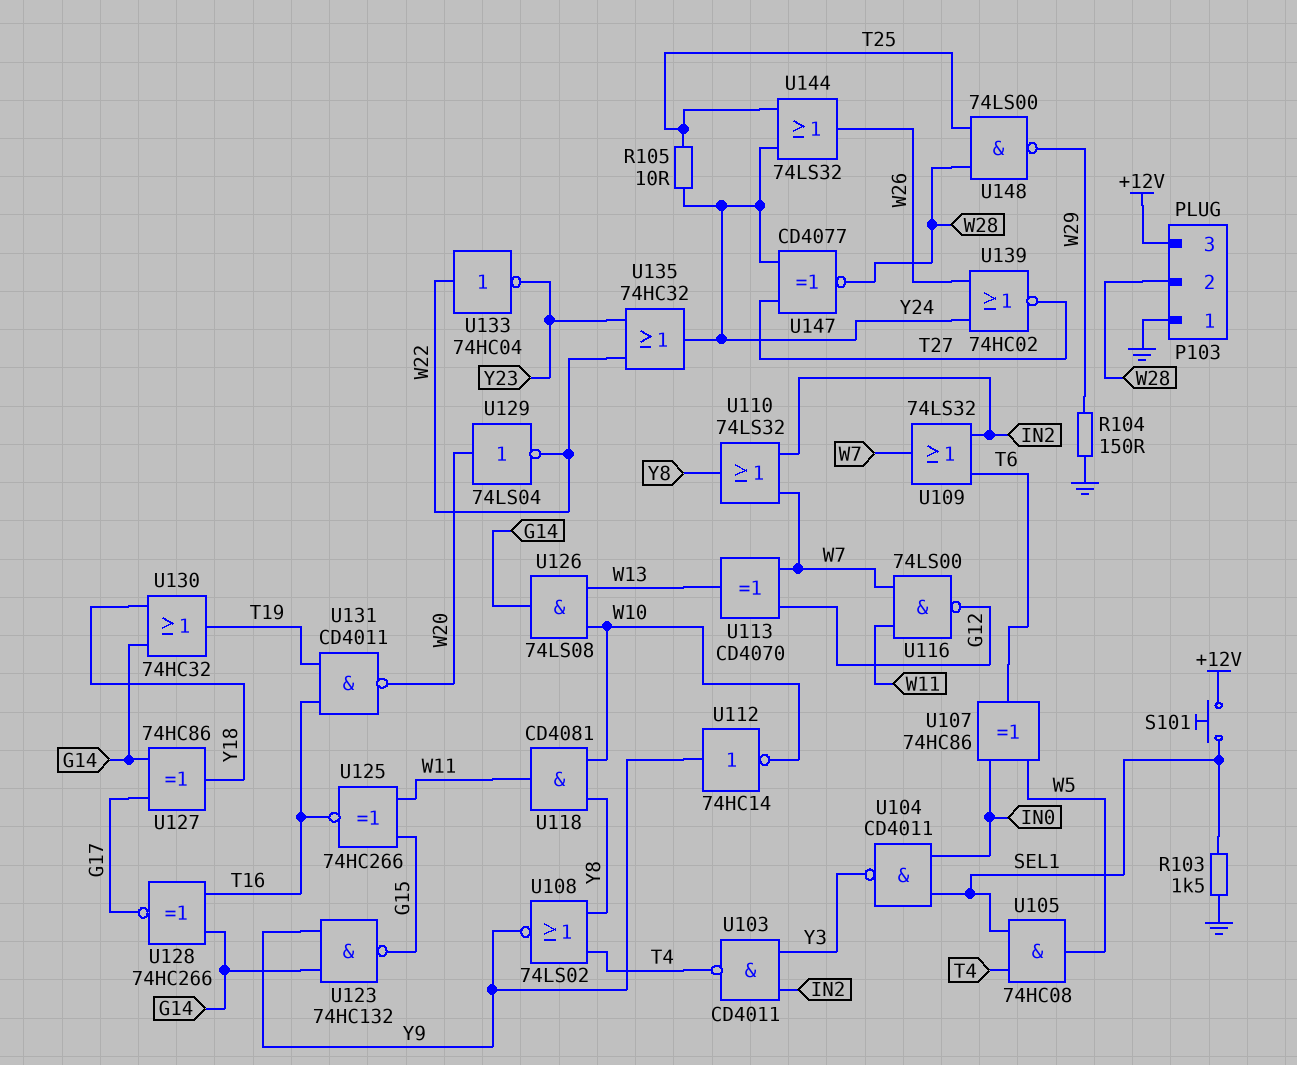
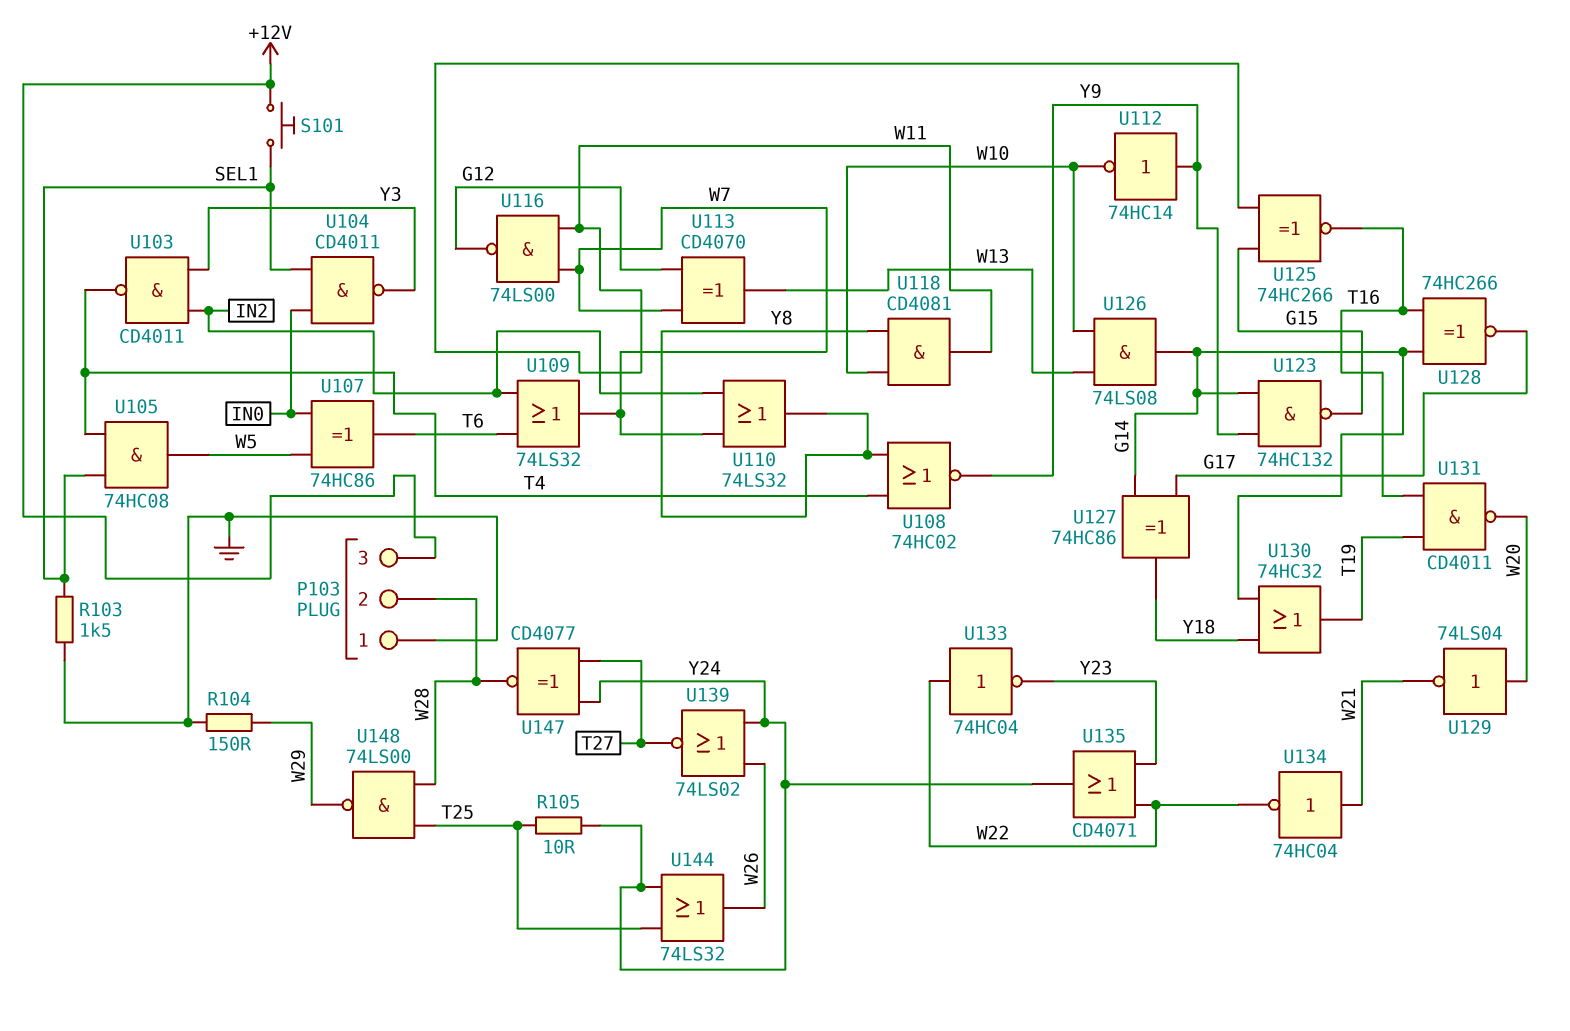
U108: NOR 74LS02 (in T4, in Y8, out Y9) -> NOR 74HC02 (in T4, in Y8, out Y9)
U129: NOT 74LS04 (in W20, out W22) -> NOT 74LS04 (in W20, out W21)
U134: none -> NOT 74HC04 (in W21, out W22)
U135: OR 74HC32 (in W22, in Y23, out Y24) -> OR CD4071 (in W22, in Y23, out Y24)
U139: NOR 74HC02 (in W26, in Y24, out T27) -> NOR 74LS02 (in W26, in Y24, out T27)

